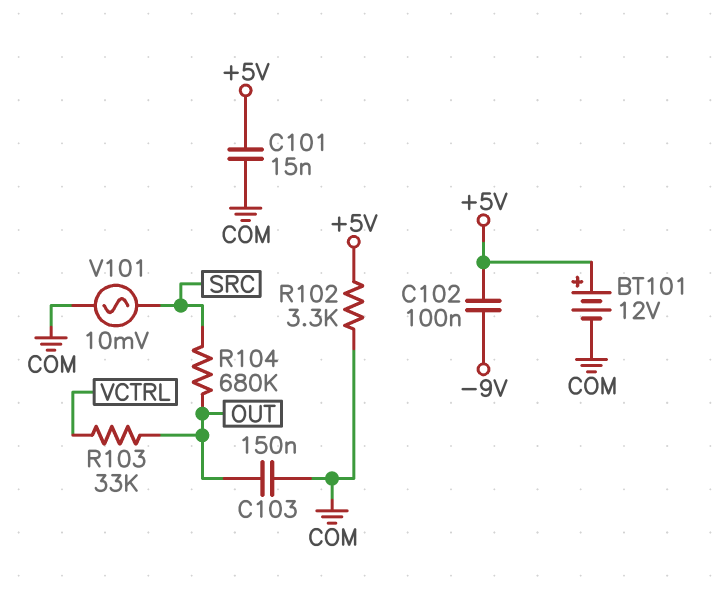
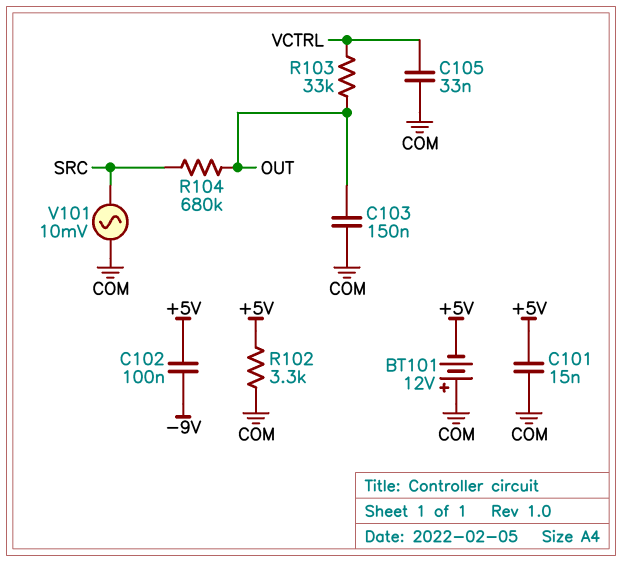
BT101: 12V (plus +5V, minus COM) -> 12V (plus COM, minus +5V)
C105: none -> 33nF (COM, VCTRL)

